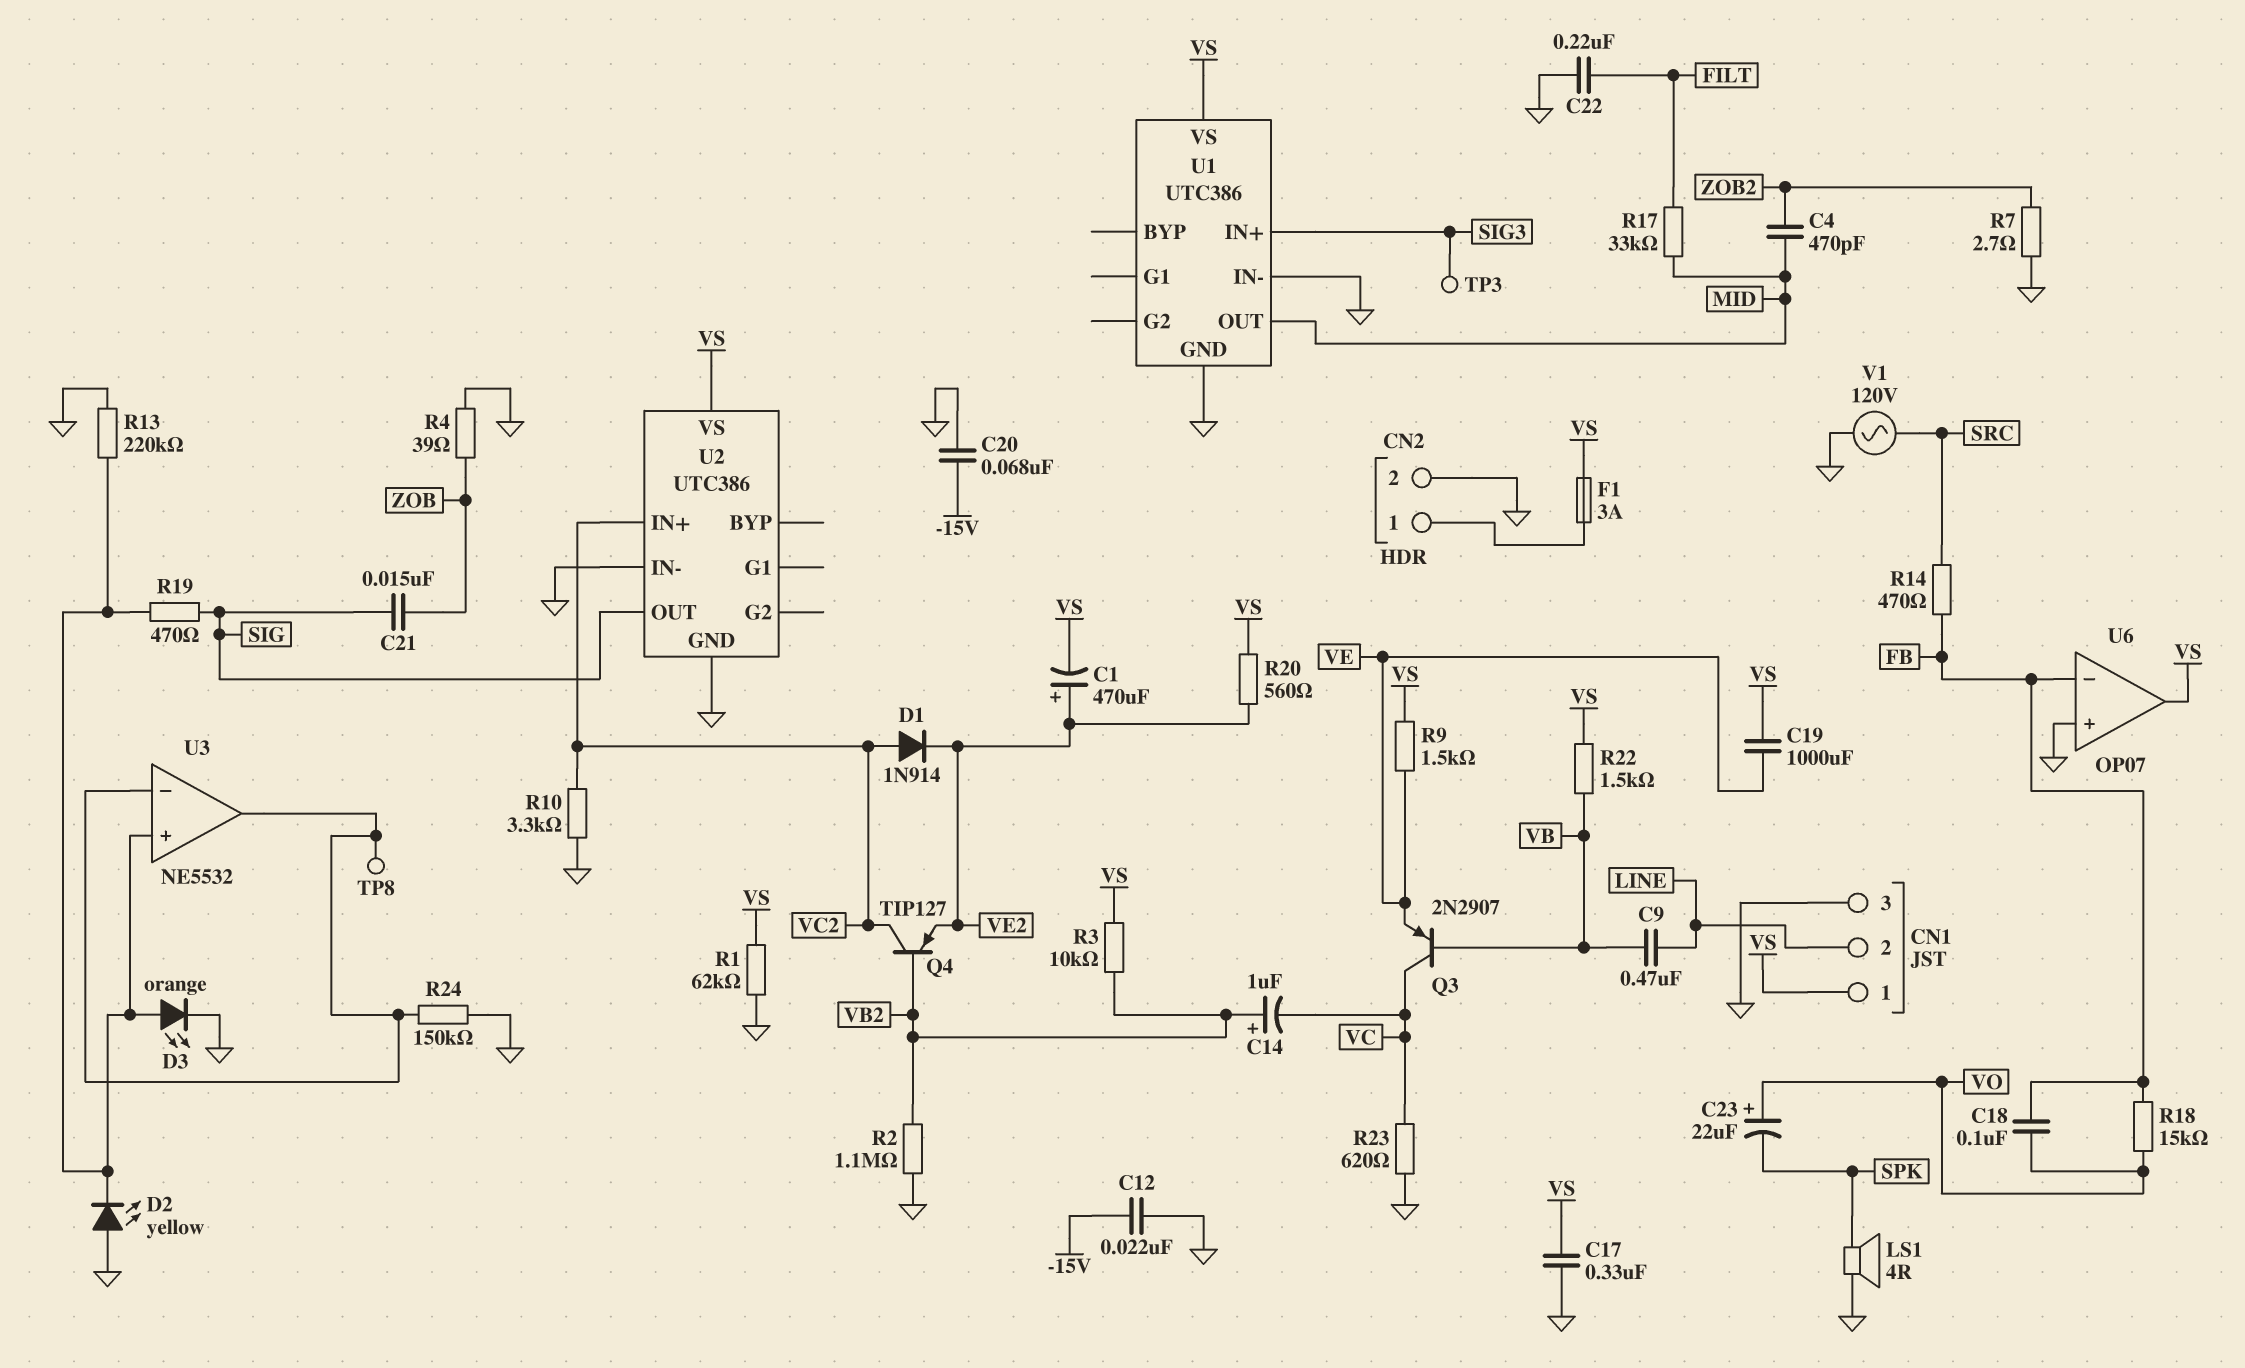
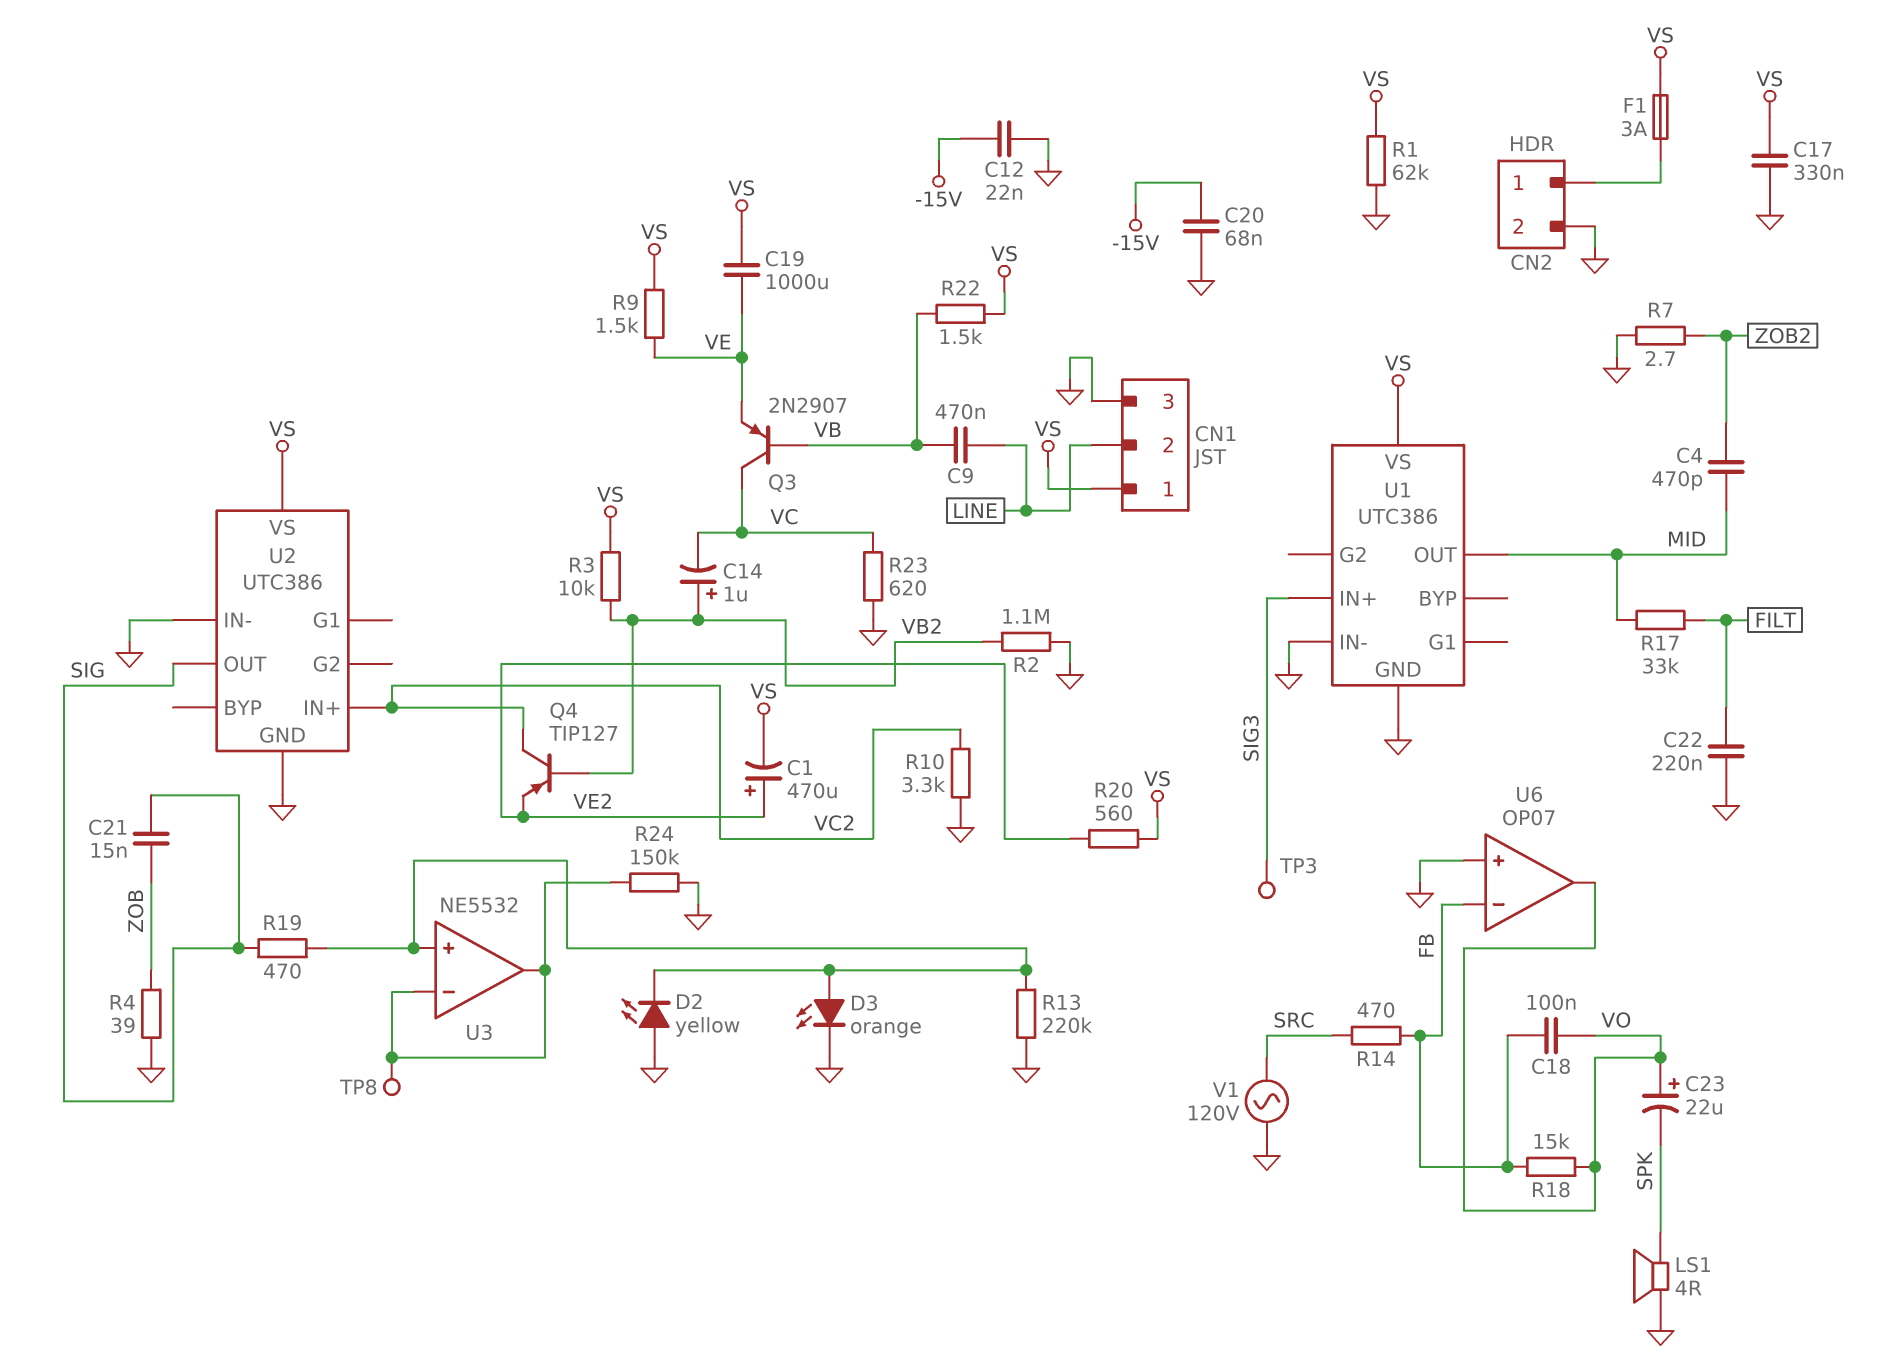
D1: diode 1N914 (A VC2, K VE2) -> none
U6 pin out: VS -> VO

